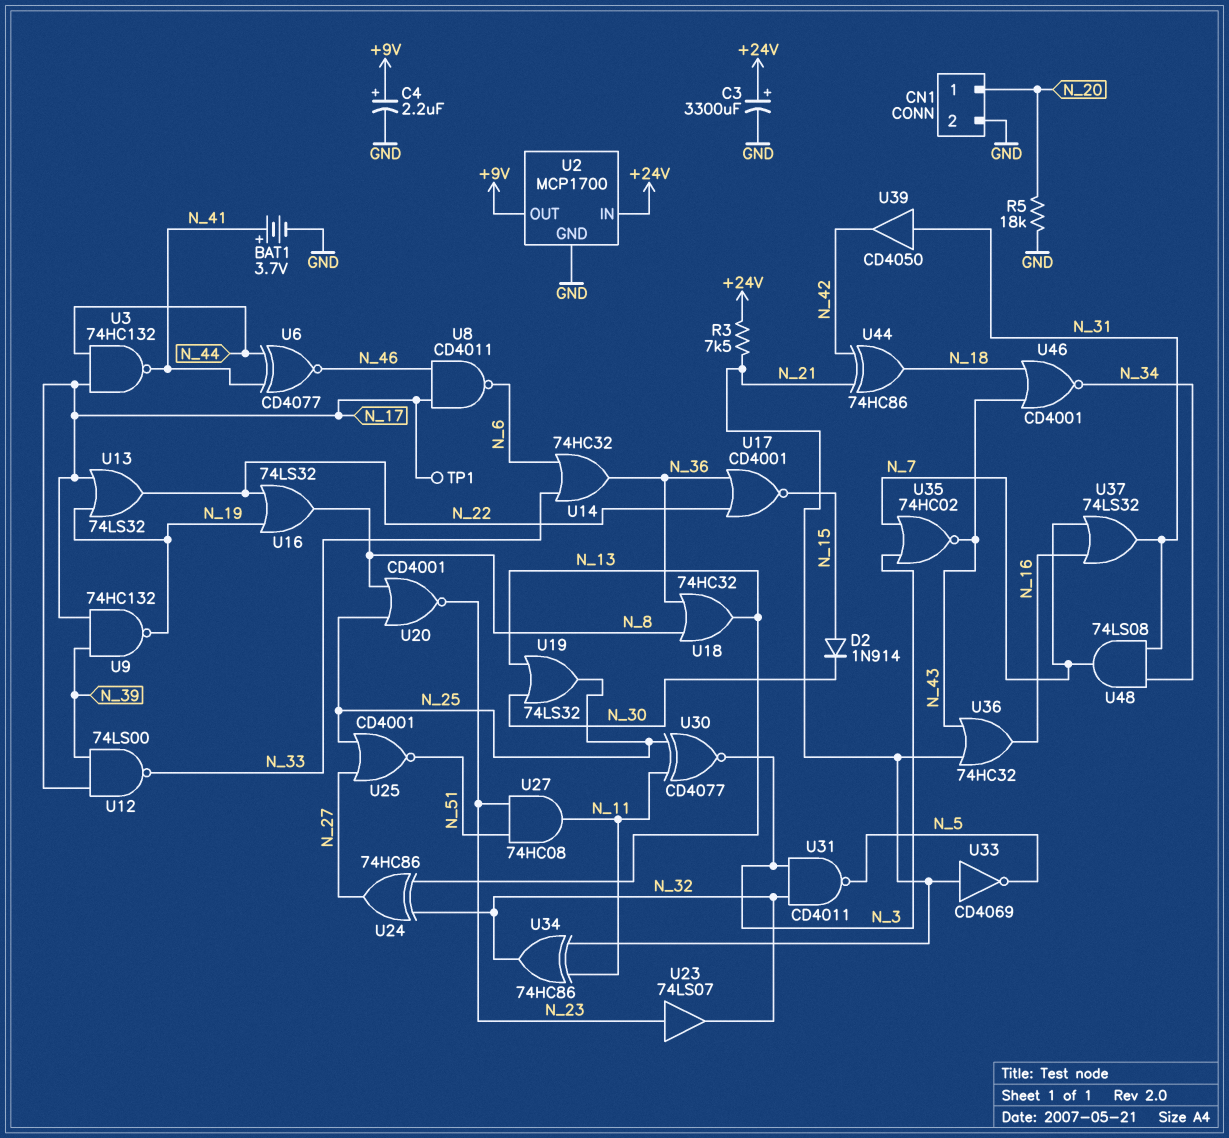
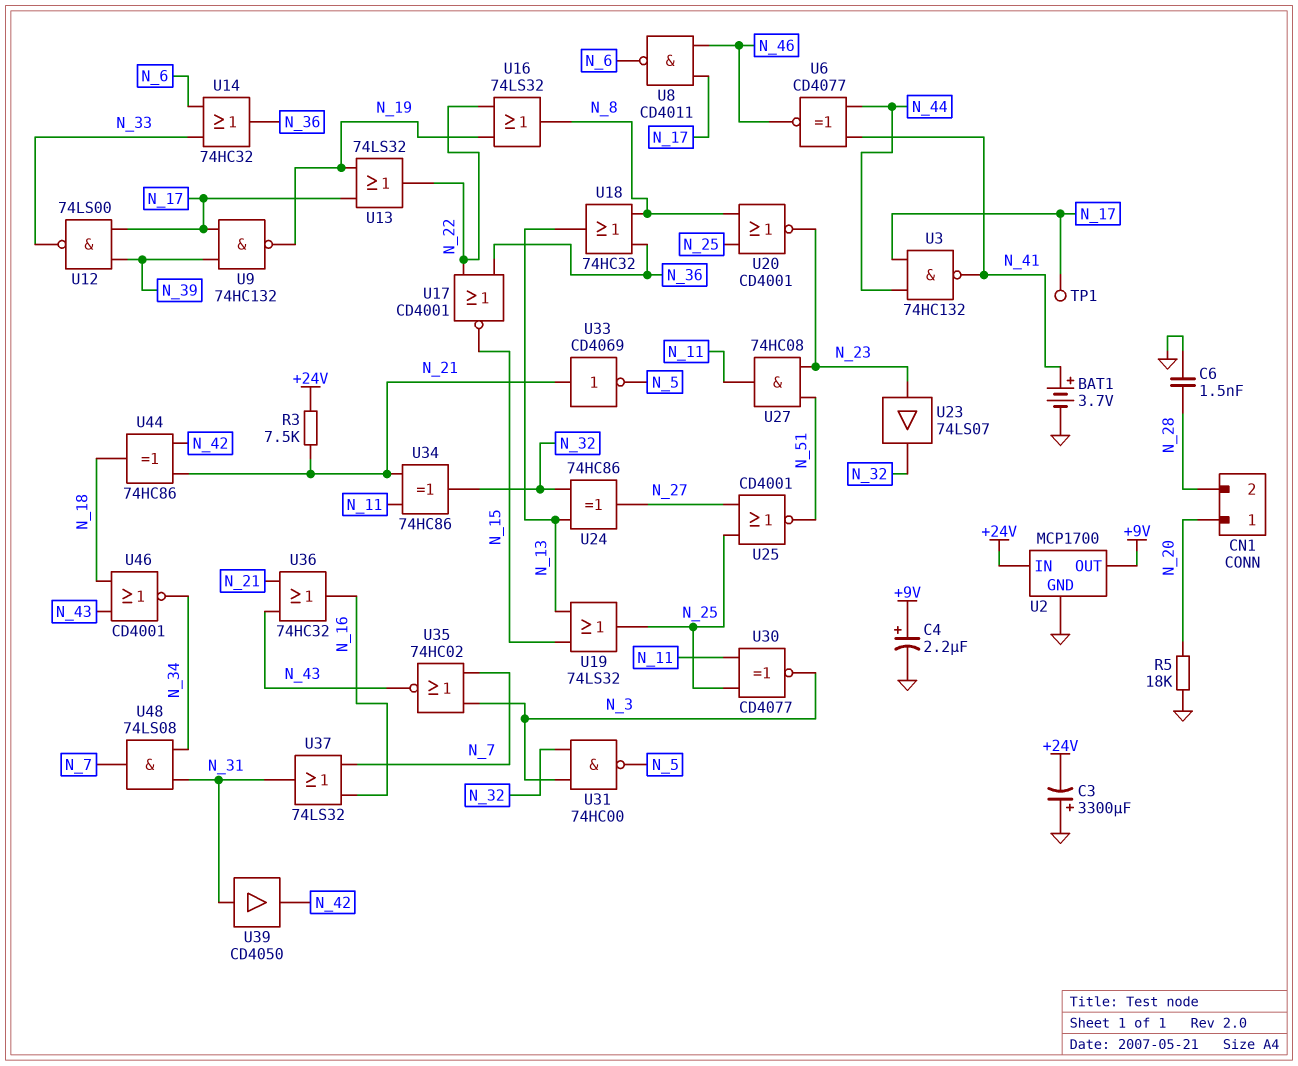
C3: 3300uF (plus +24V, minus GND) -> 3300uF (plus GND, minus +24V)
C6: none -> 1.5nF (GND, N_28)
CN1 pin 2: GND -> N_28
D2: diode 1N914 (A N_15, K N_30) -> none
U19: OR 74LS32 (in N_13, in N_30, out N_25) -> OR 74LS32 (in N_13, in N_15, out N_25)
U31: NAND CD4011 (in N_3, in N_32, out N_5) -> NAND 74HC00 (in N_3, in N_32, out N_5)

